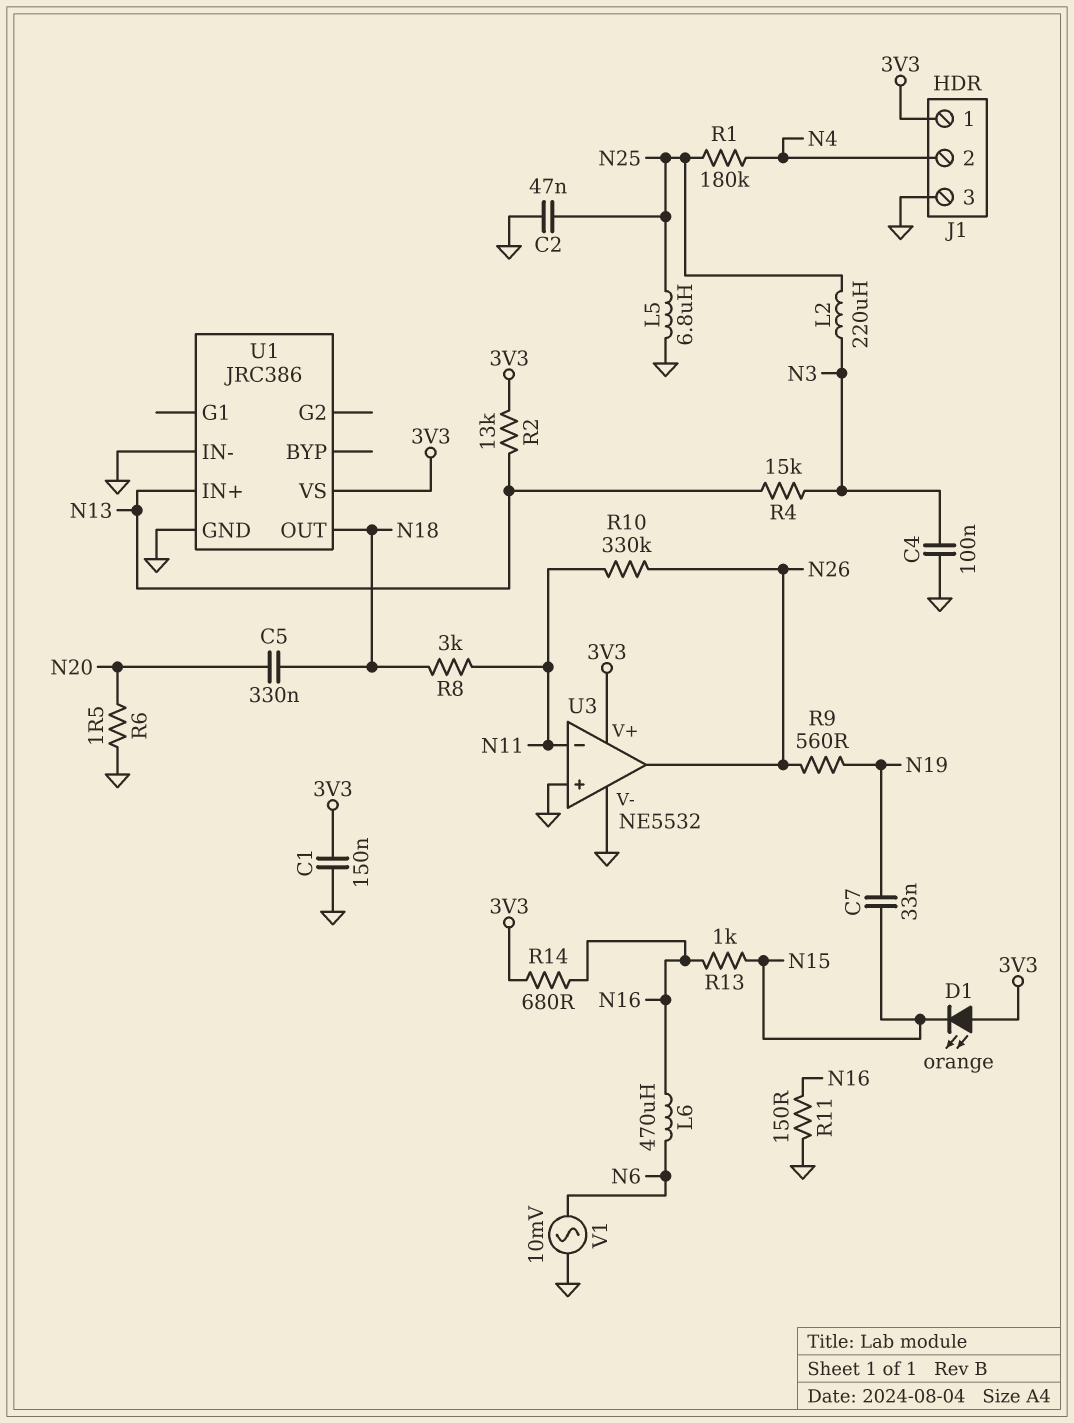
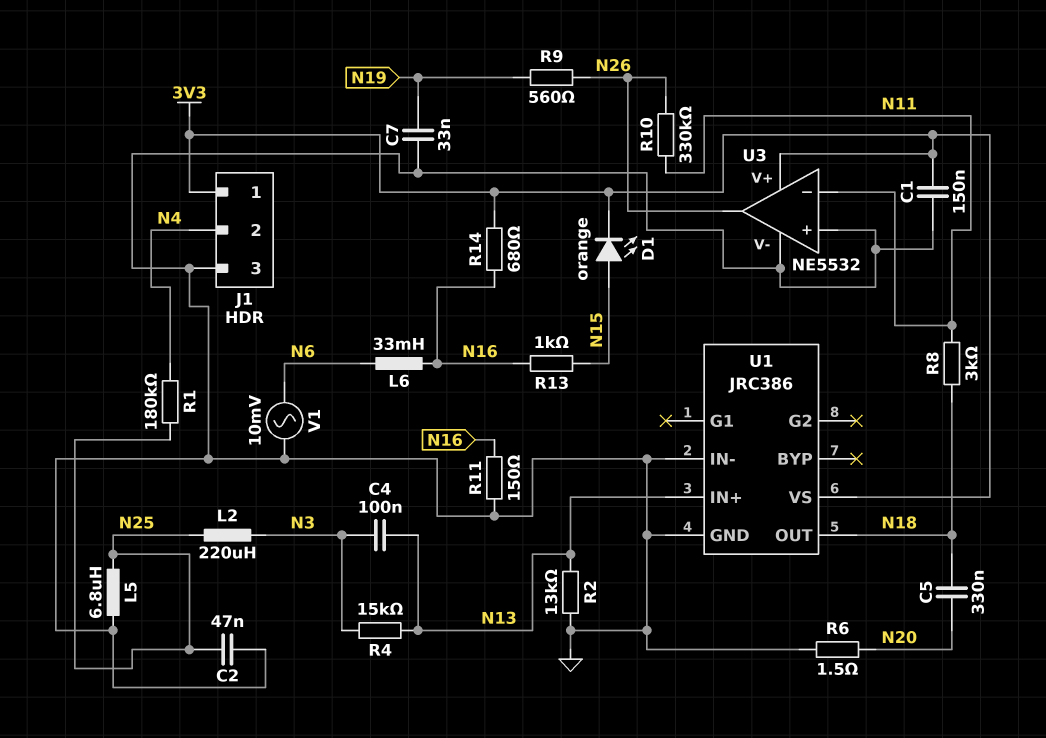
C4: 100nF (GND, N3) -> 100nF (N3, N13)
C7: 33nF (N15, N19) -> 33nF (GND, N19)
D1: LED orange (A 3V3, K N15) -> LED orange (A N15, K 3V3)
L6: 470uH (N6, N16) -> 33mH (N6, N16)
R2: 13k (3V3, N13) -> 13k (GND, N13)

